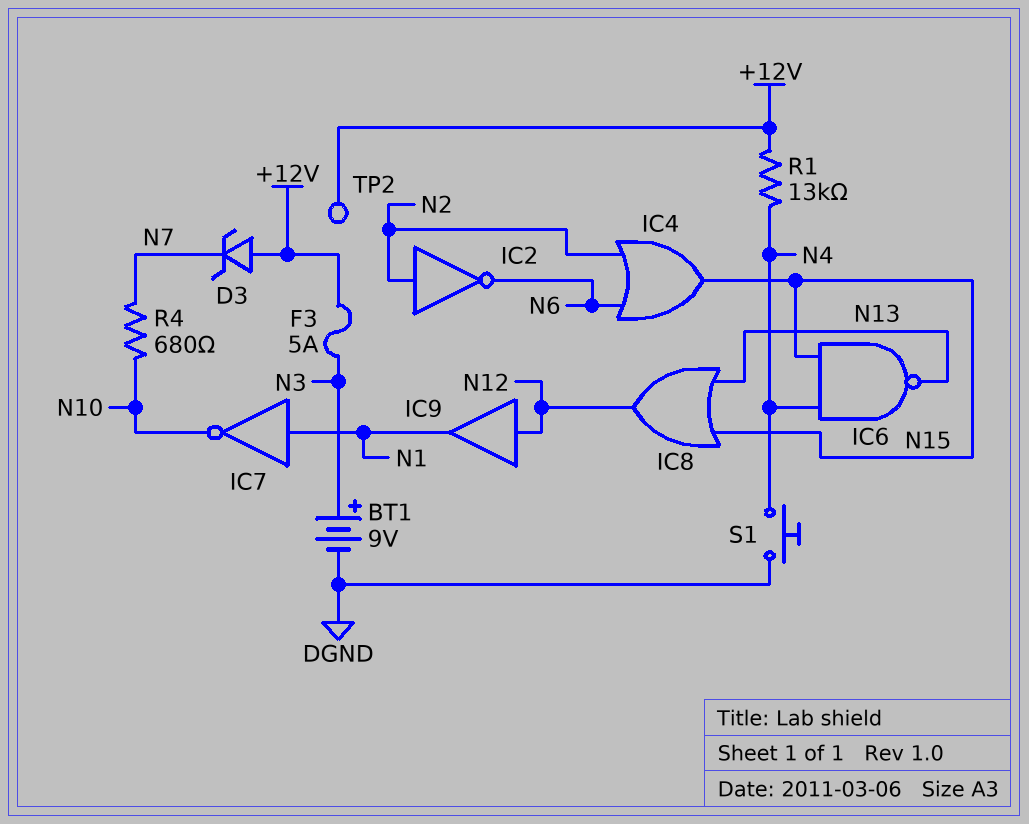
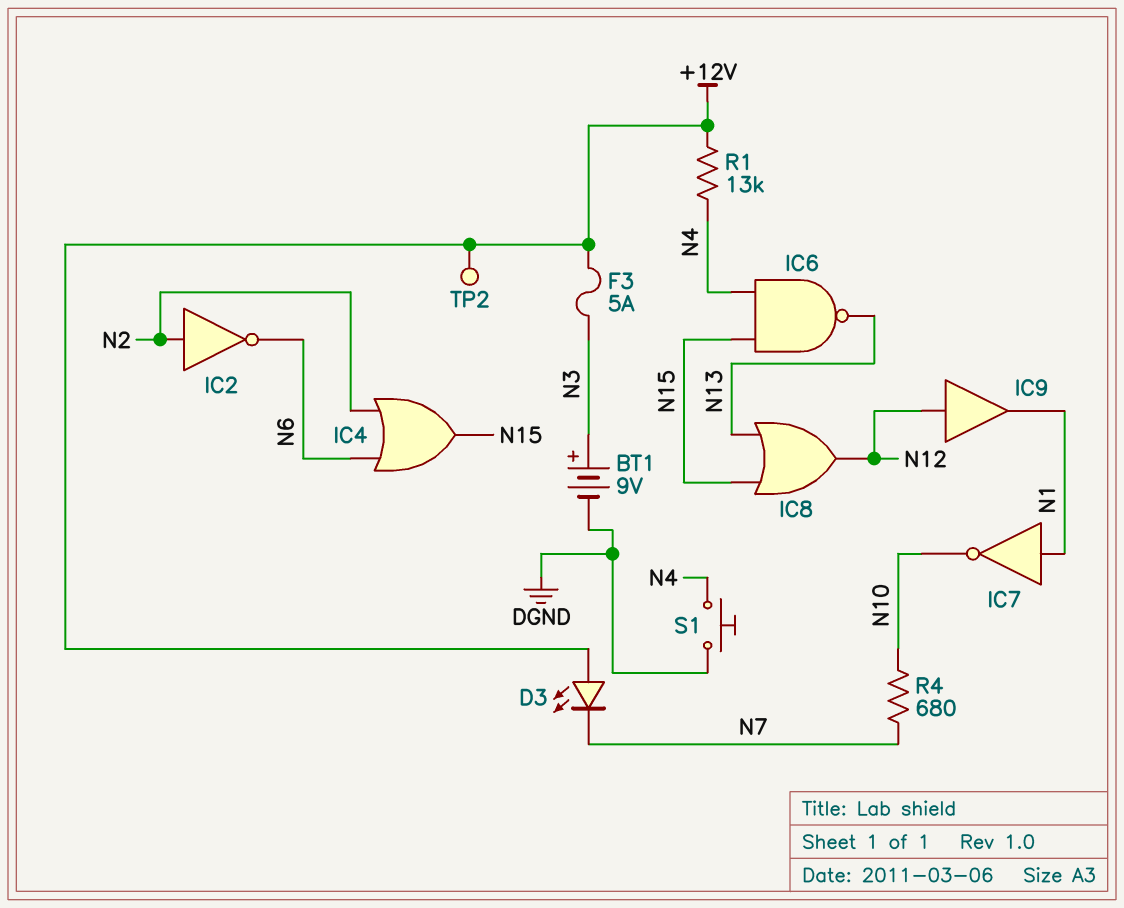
D3: zener (A +12V, K N7) -> LED (A +12V, K N7)

